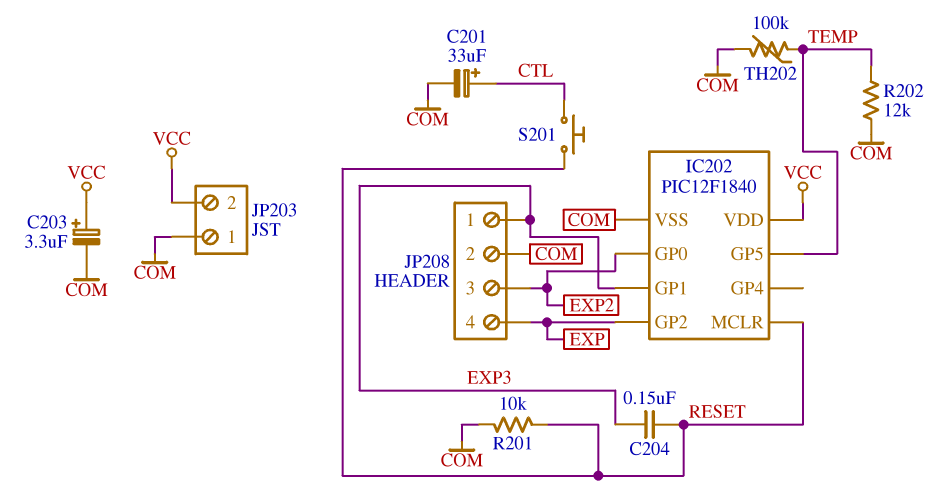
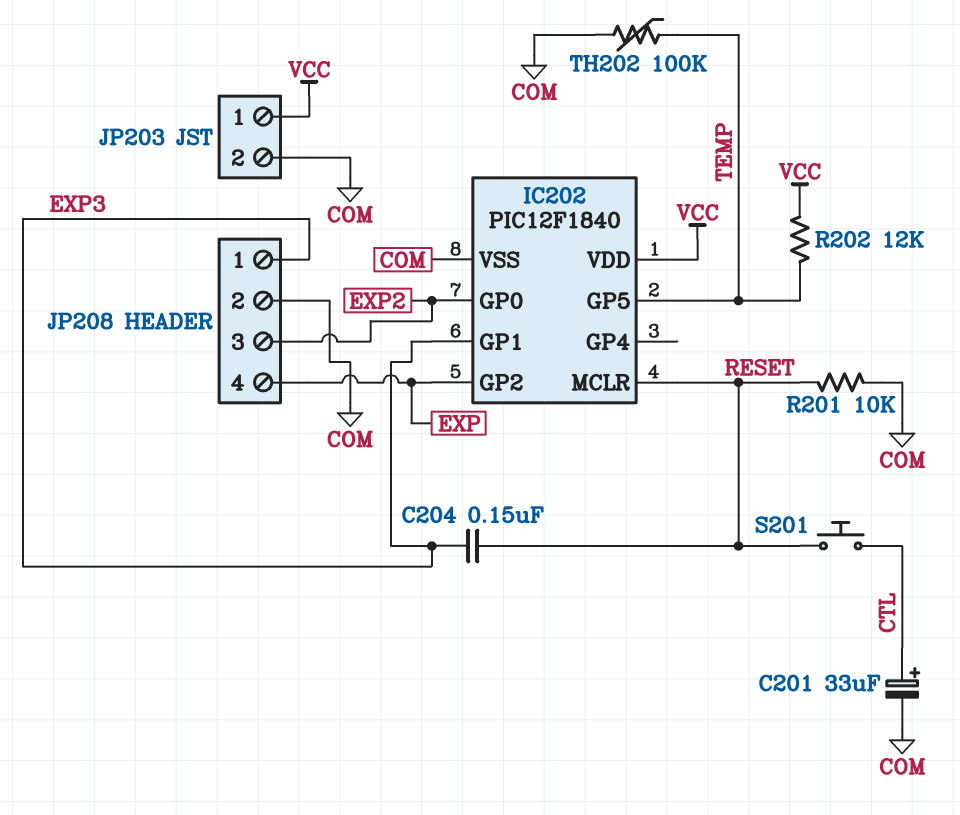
C203: 3.3uF (plus VCC, minus COM) -> none
JP203 pin 1: COM -> VCC
JP203 pin 2: VCC -> COM
R202: 12k (COM, TEMP) -> 12k (TEMP, VCC)

